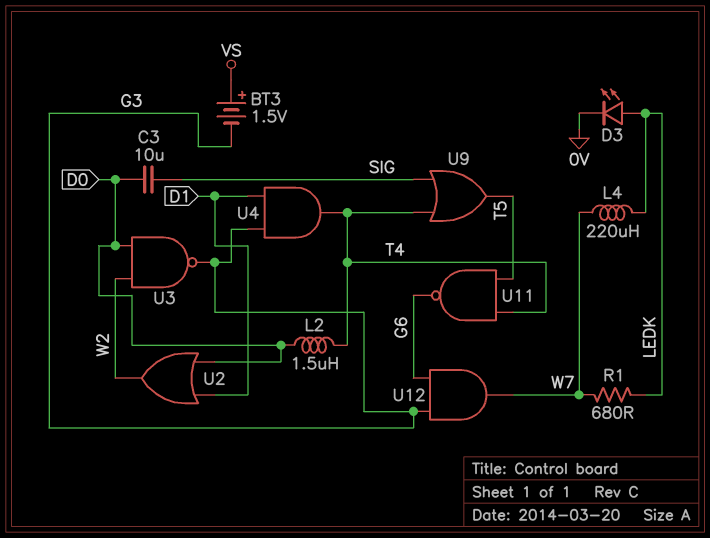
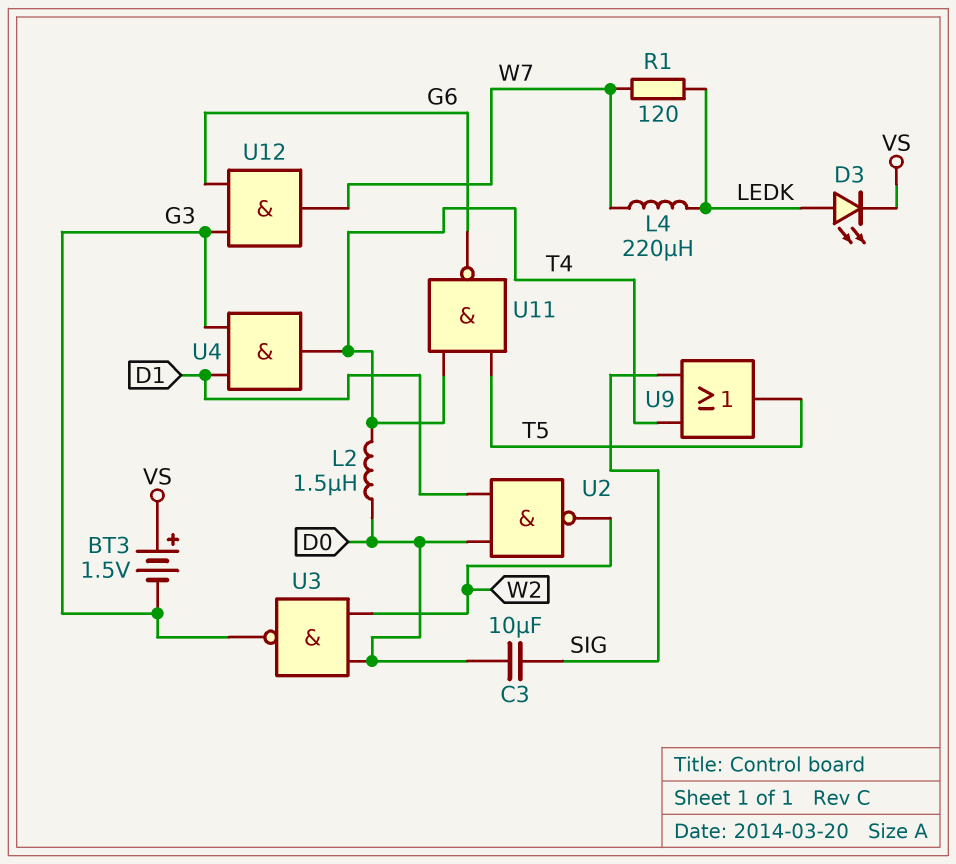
D3: LED (A LEDK, K 0V) -> LED (A LEDK, K VS)
R1: 680 (LEDK, W7) -> 120 (LEDK, W7)
U2: OR (in D0, in D1, out W2) -> NAND (in D0, in D1, out W2)

